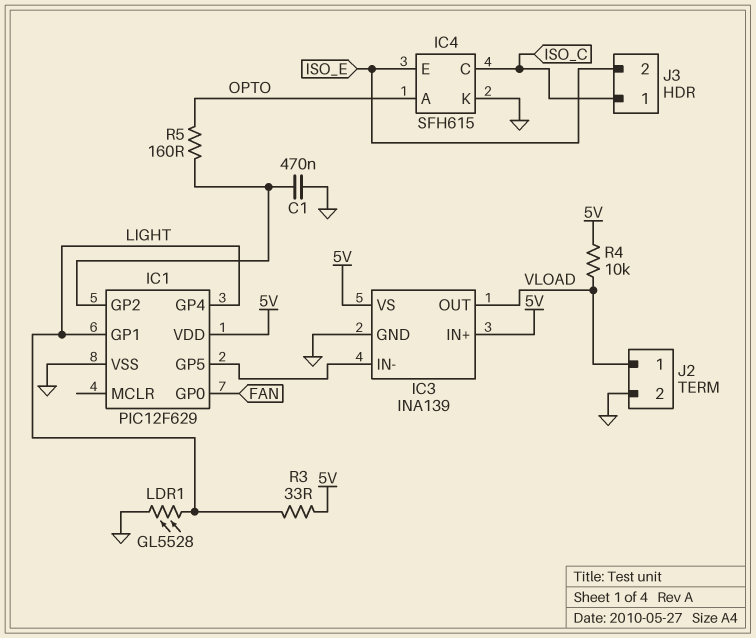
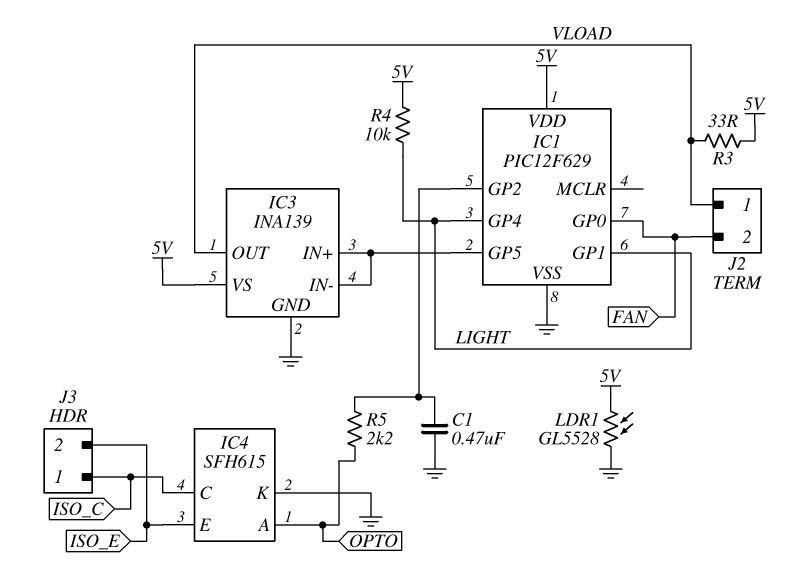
IC3 pin IN+: 5V -> IC1/GP5
J2 pin 2: GND -> FAN
LDR1: GL5528 (GND, LIGHT) -> GL5528 (5V, GND)
R3: 33 (5V, LIGHT) -> 33 (5V, VLOAD)
R4: 10k (5V, VLOAD) -> 10k (5V, LIGHT)
R5: 160 (IC1/GP2, OPTO) -> 2.2k (IC1/GP2, OPTO)

